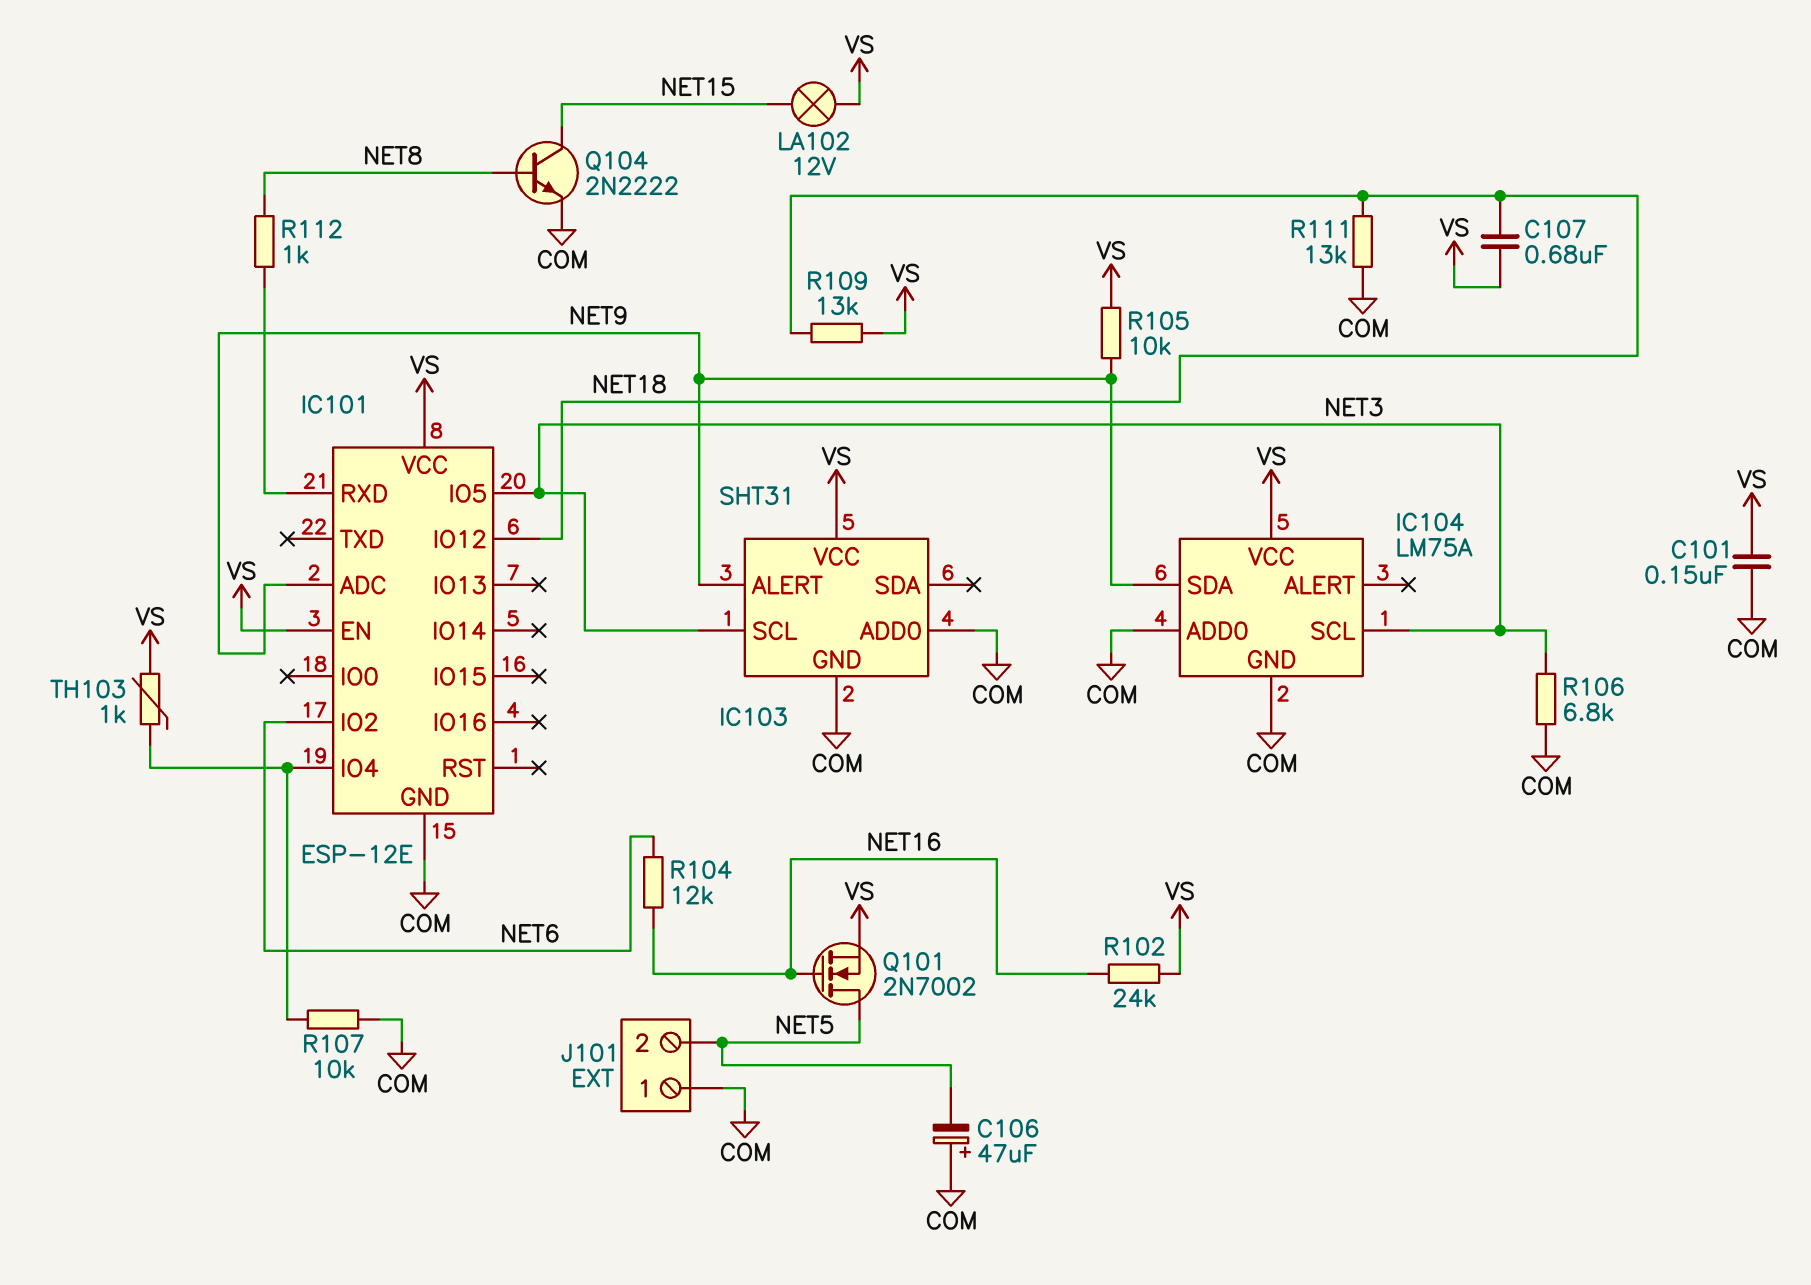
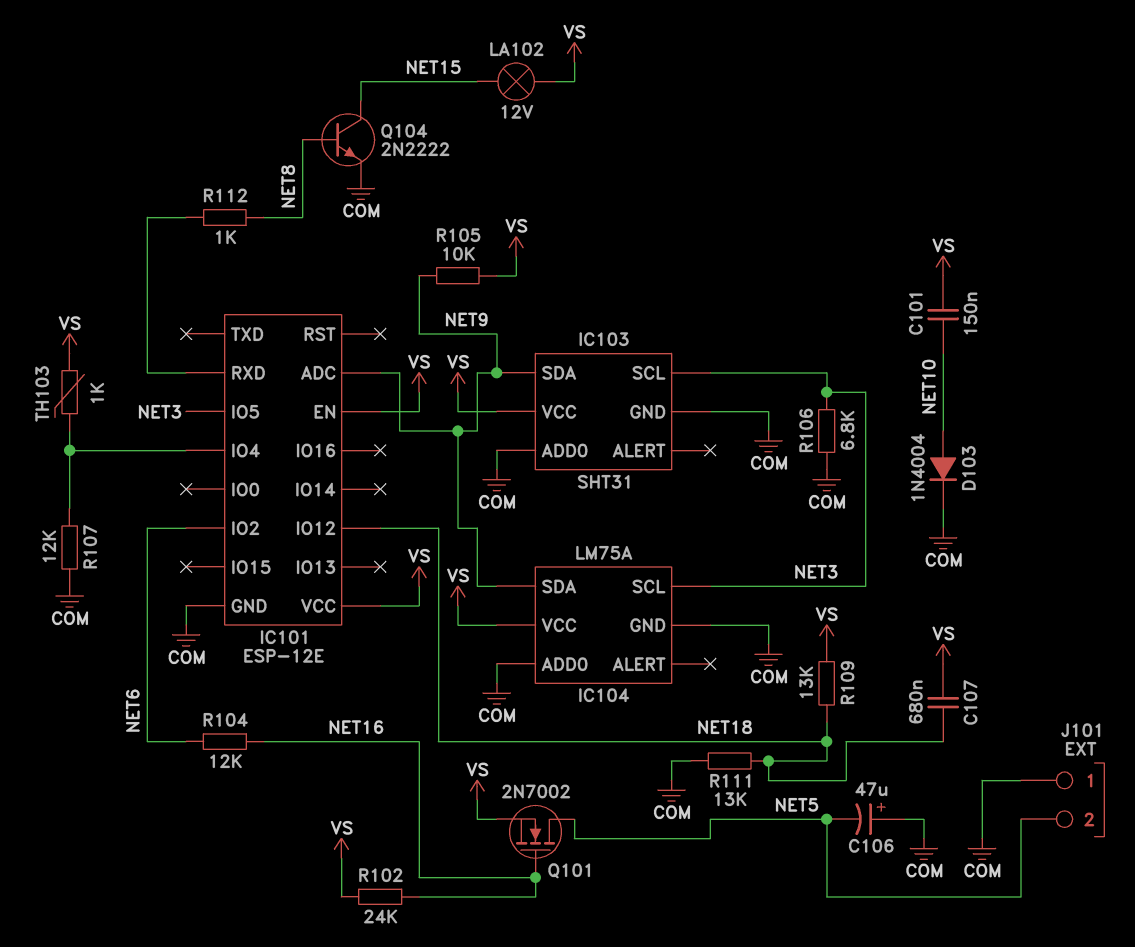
C101: 150nF (COM, VS) -> 150nF (NET10, VS)
D103: none -> diode 1N4004 (A NET10, K COM)
IC103 pin ALERT: NET9 -> none
IC103 pin SDA: none -> NET9
R107: 10k (COM, IC101/IO4) -> 12k (COM, IC101/IO4)

